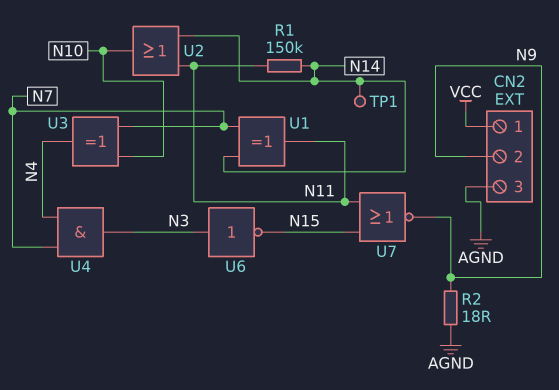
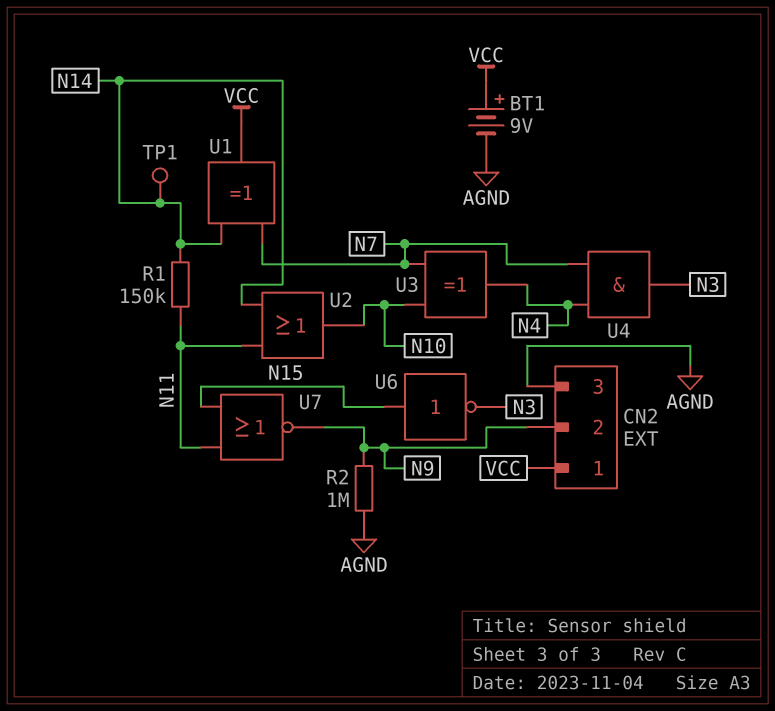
BT1: none -> 9V (plus VCC, minus AGND)
R2: 18 (AGND, N9) -> 1M (AGND, N9)
U1: XOR (in N7, in N14, out N11) -> XOR (in N7, in N14, out VCC)
U6: NOT (in N3, out N15) -> NOT (in N15, out N3)

